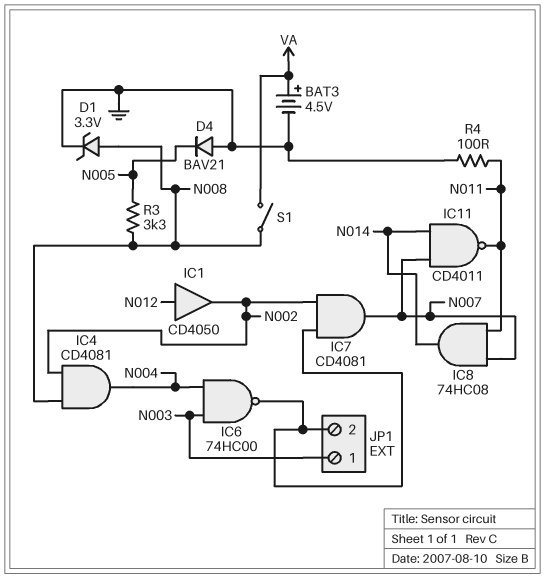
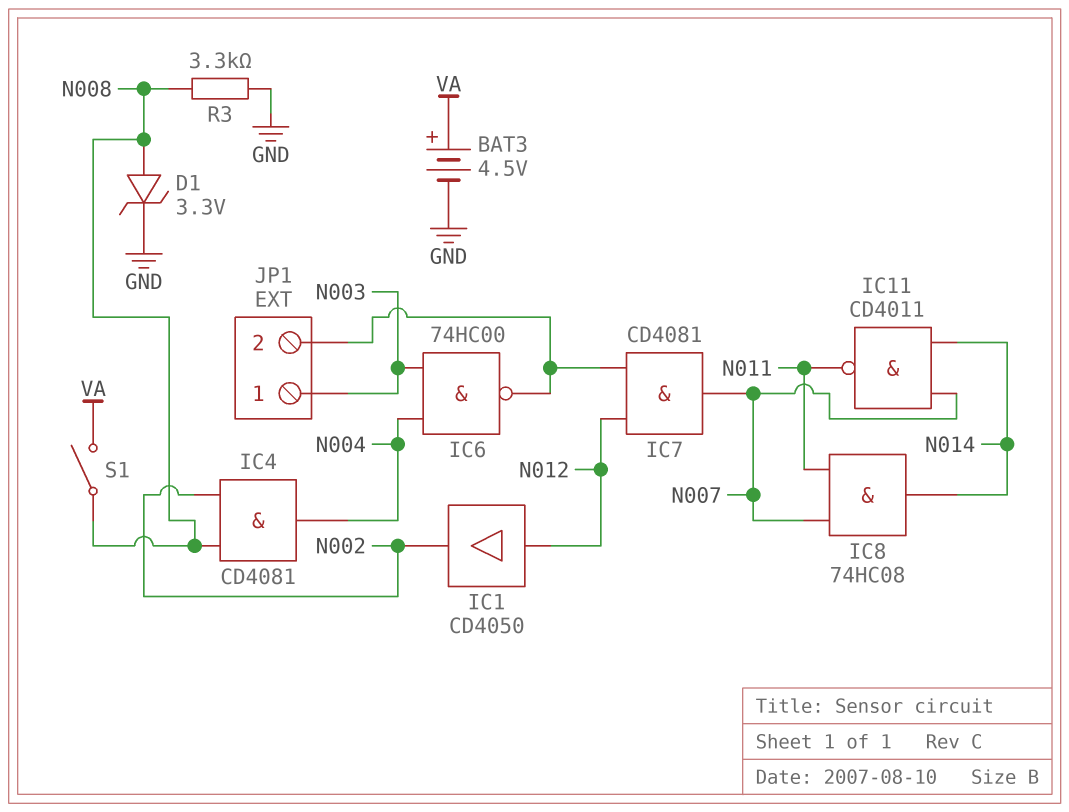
D4: diode BAV21 (A GND, K N005) -> none
IC7: AND CD4081 (in JP1/2, in N002, out N007) -> AND CD4081 (in JP1/2, in N012, out N007)
R3: 3.3k (N005, N008) -> 3.3k (GND, N008)
R4: 100 (GND, N011) -> none

